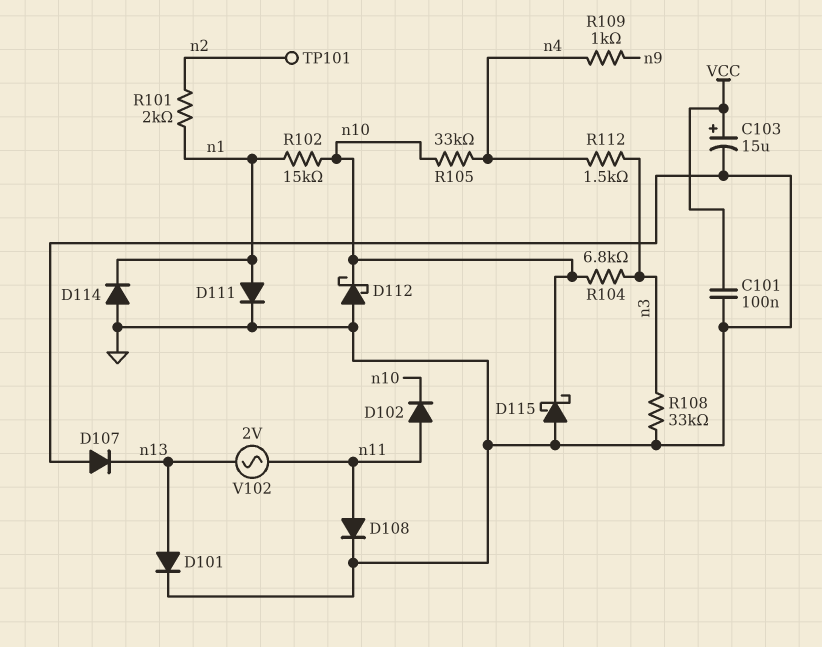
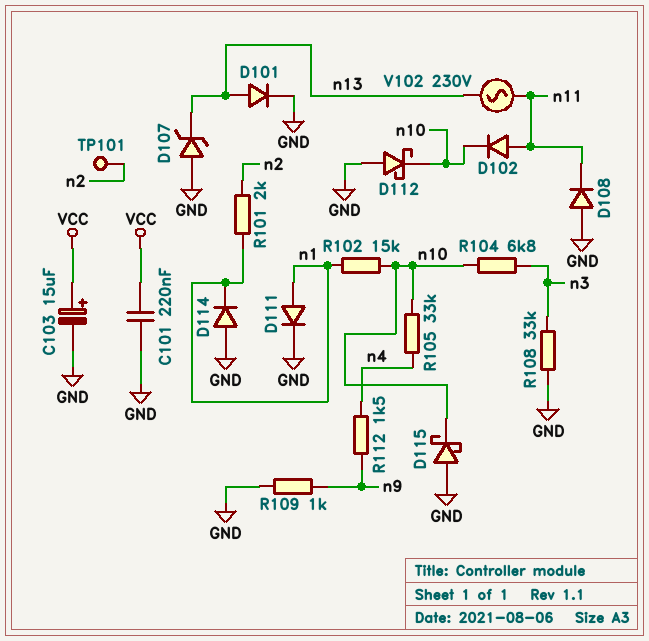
C101: 100nF (GND, VCC) -> 220nF (GND, VCC)
D107: diode (A GND, K n13) -> zener (A GND, K n13)
D108: diode (A n11, K GND) -> diode (A GND, K n11)
R109: 1k (n4, n9) -> 1k (GND, n9)
R112: 1.5k (n3, n4) -> 1.5k (n4, n9)
V102: AC 2V (n11, n13) -> AC 230V (n11, n13)

